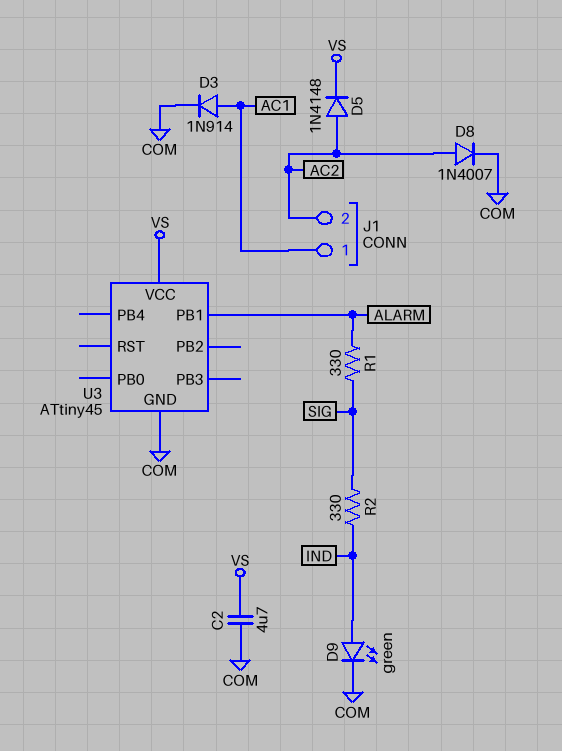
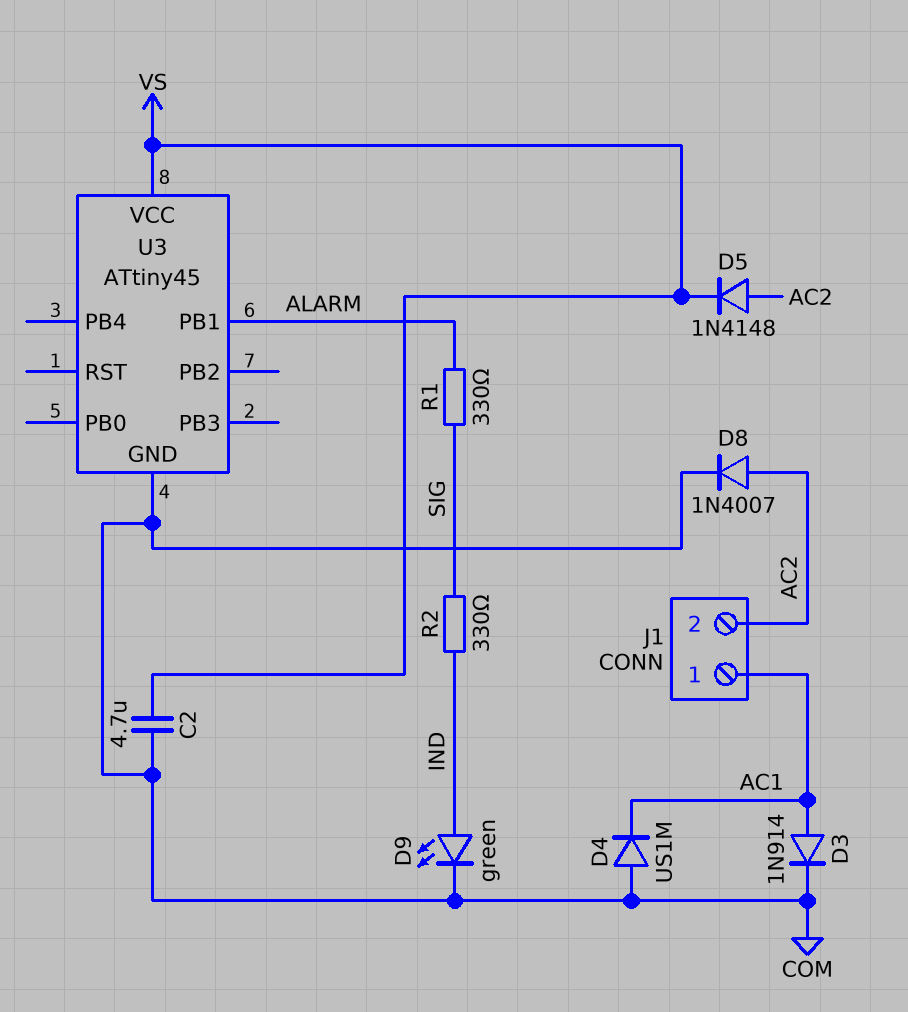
D4: none -> diode US1M (A COM, K AC1)

